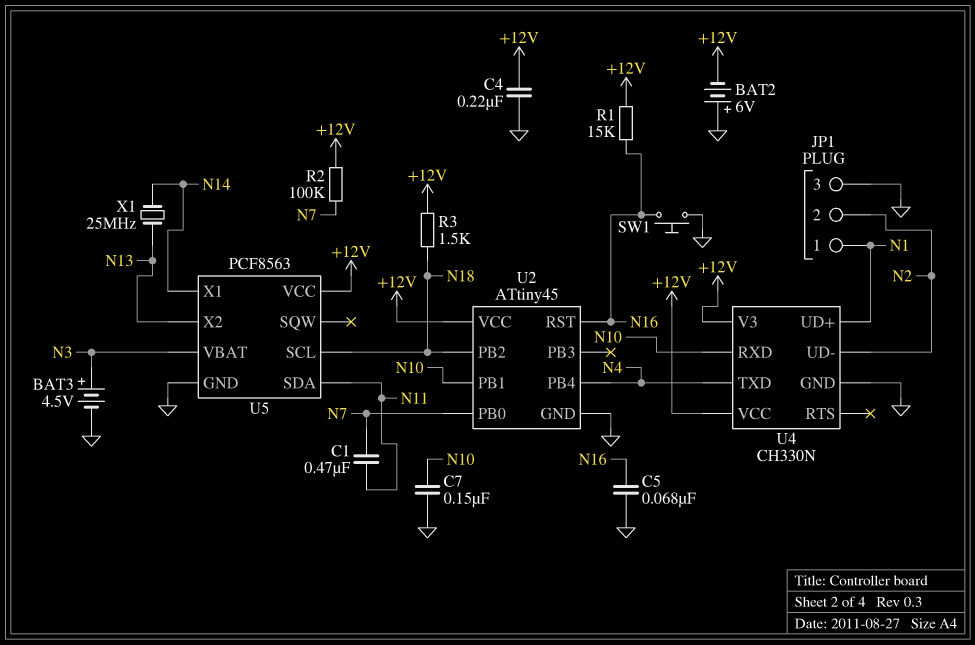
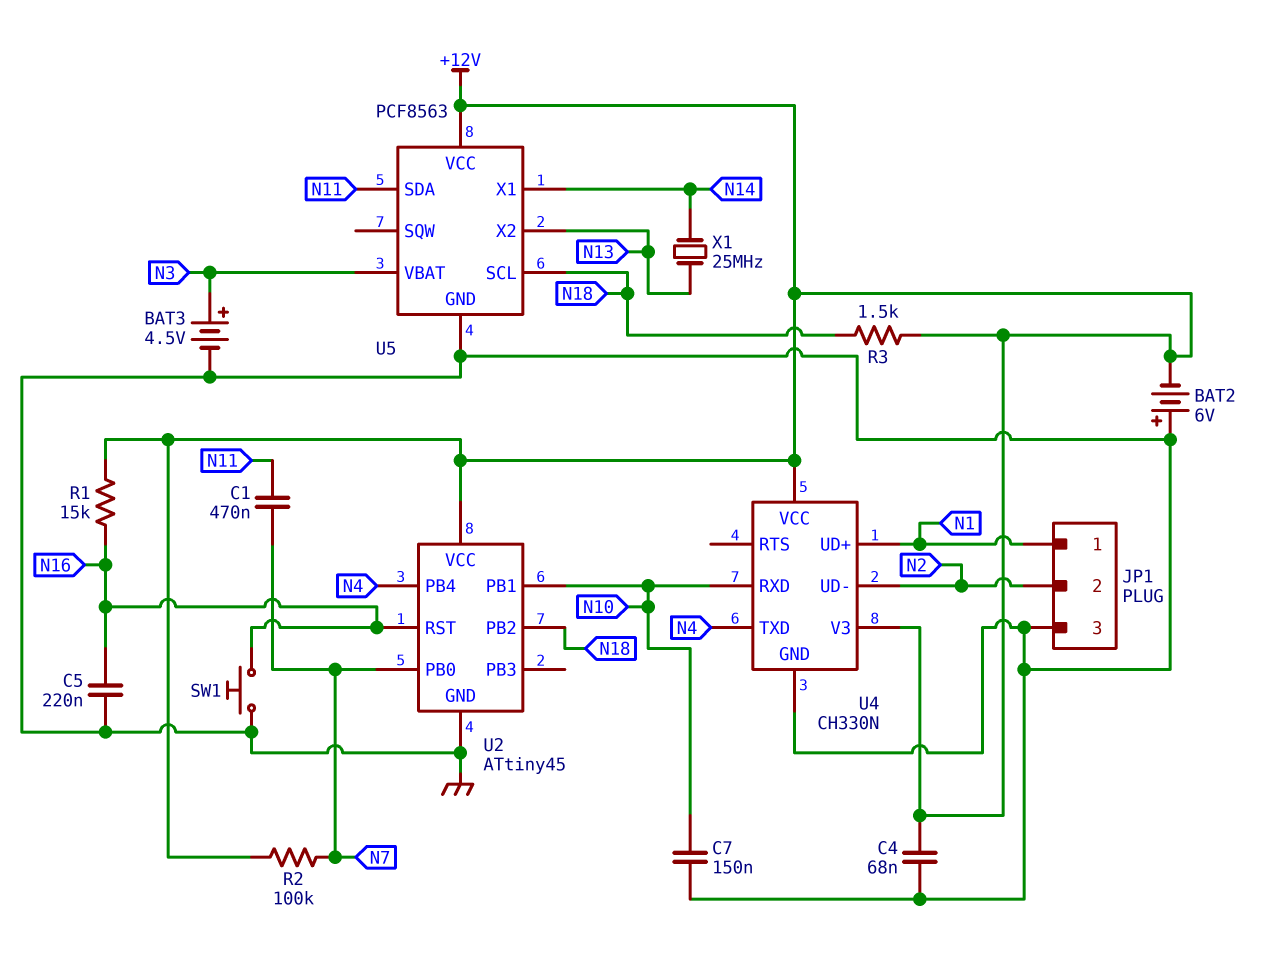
C4: 220nF (+12V, GND) -> 68nF (+12V, GND)
C5: 68nF (GND, N16) -> 220nF (GND, N16)

